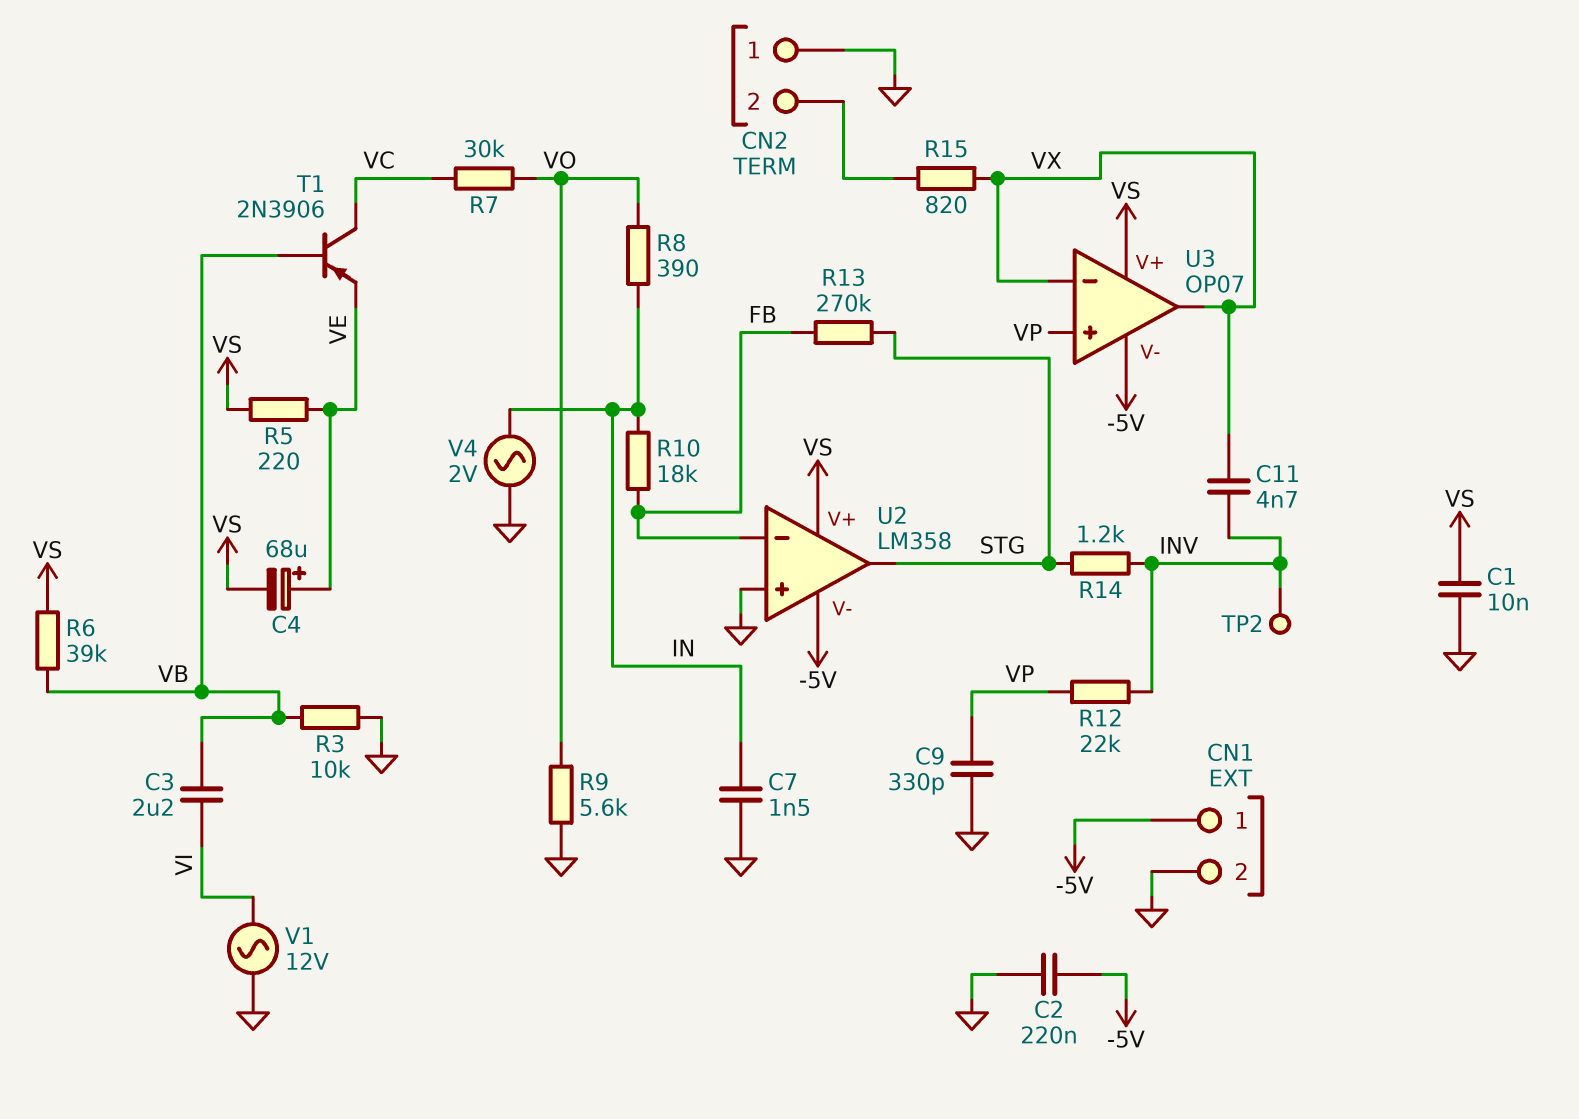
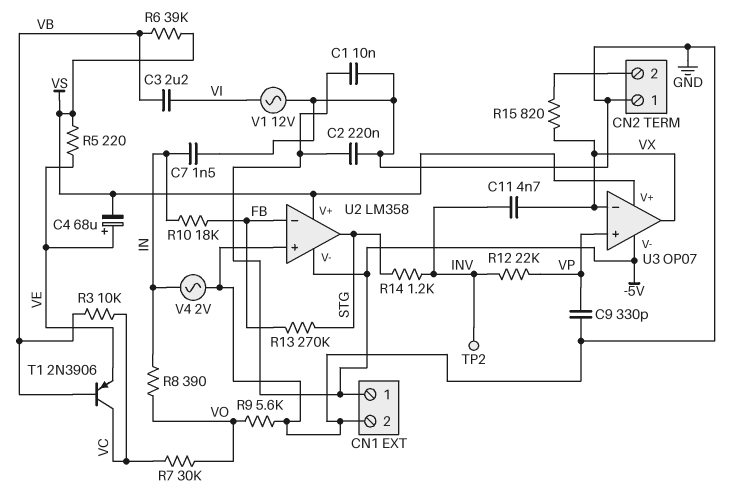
C1: 10nF (GND, VS) -> 10nF (-5V, GND)
R3: 10k (GND, VB) -> 10k (VB, VC)

